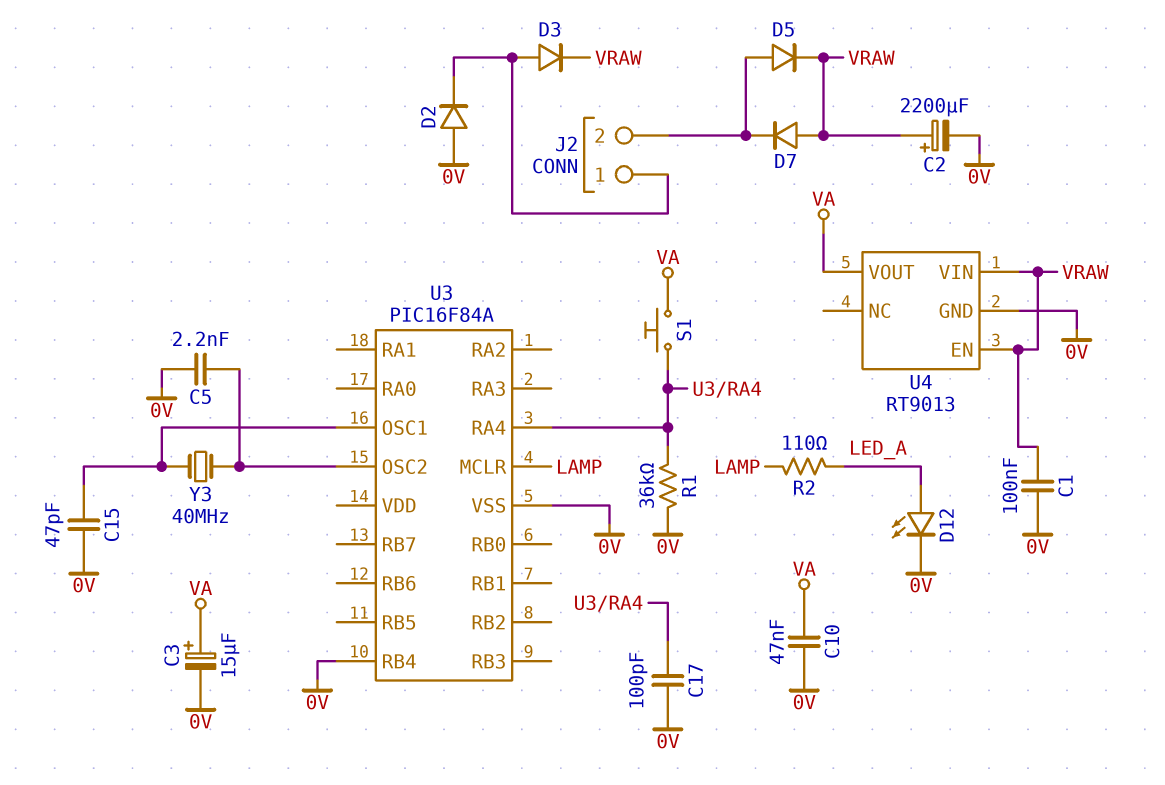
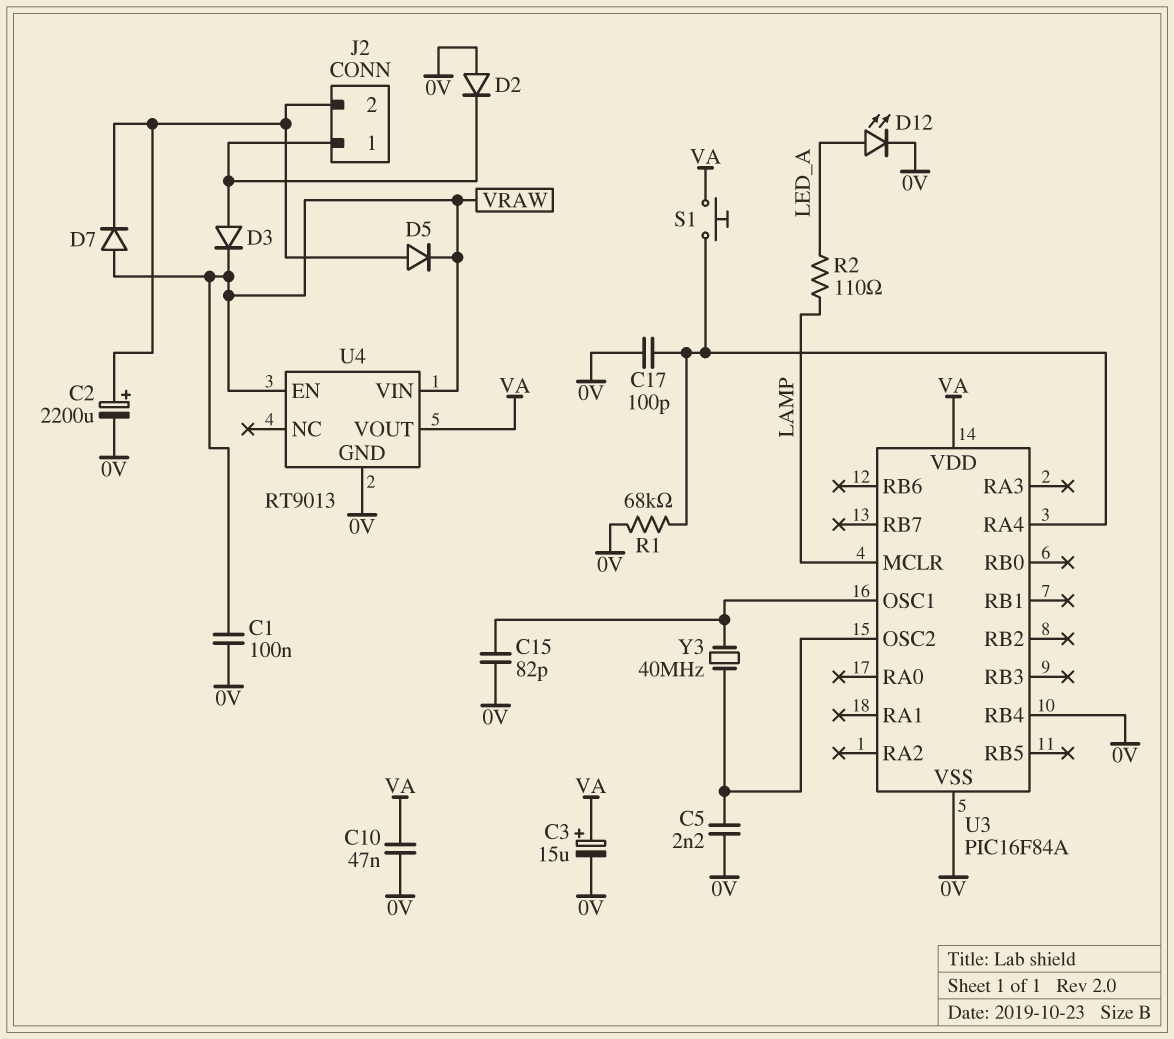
C2: 2200uF (plus VRAW, minus 0V) -> 2200uF (plus J2/2, minus 0V)
C15: 47pF (0V, U3/OSC1) -> 82pF (0V, U3/OSC1)
R1: 36k (0V, U3/RA4) -> 68k (0V, U3/RA4)
U3 pin VDD: none -> VA

